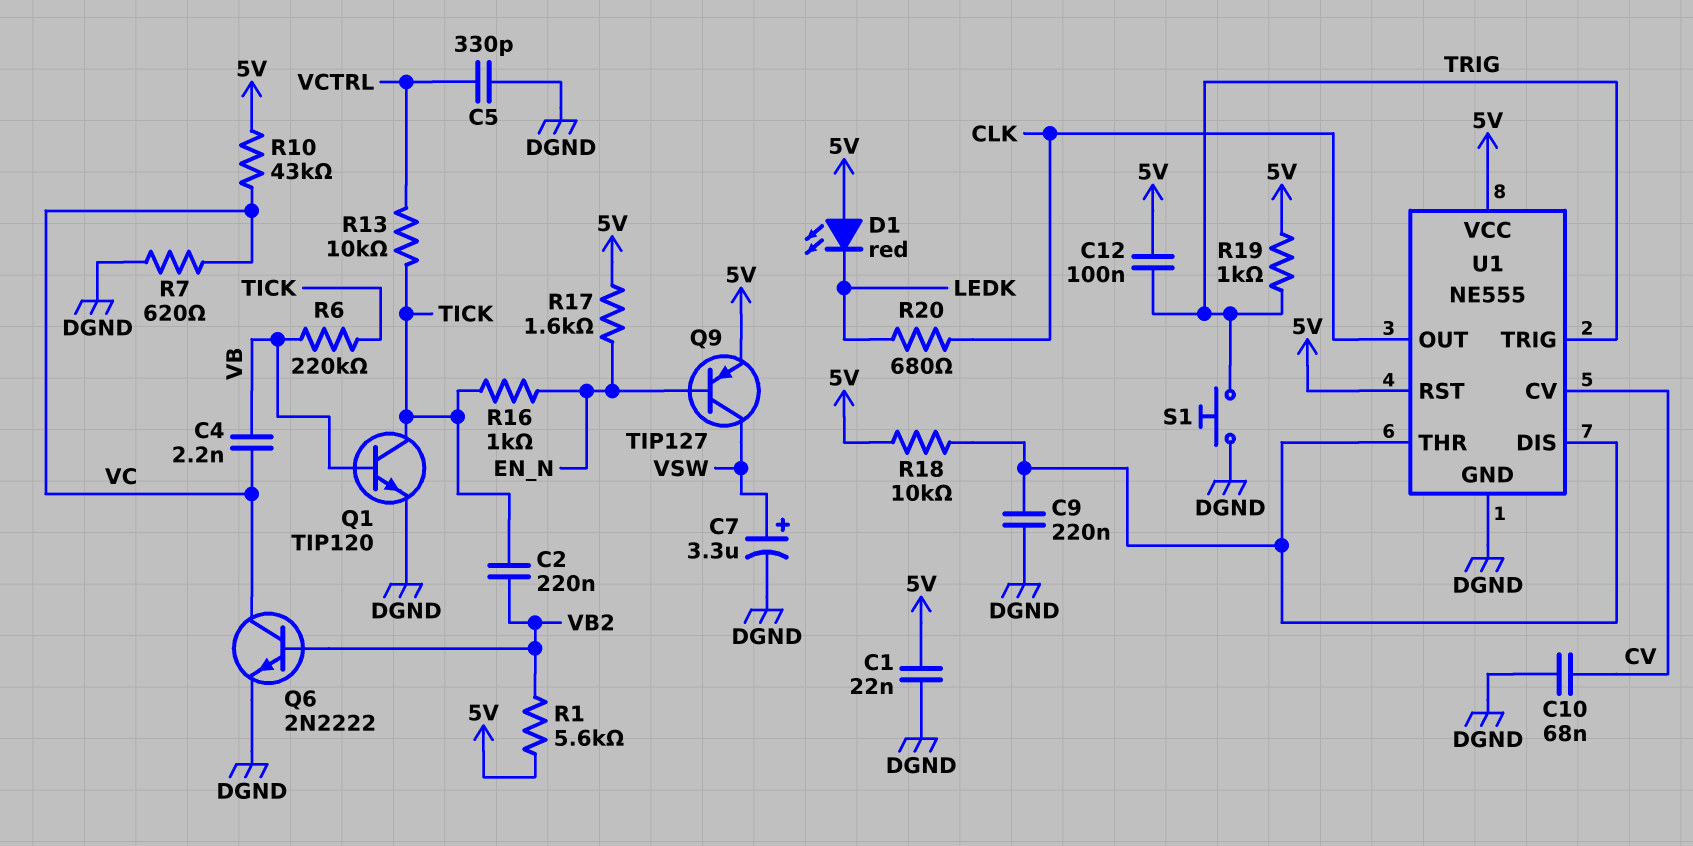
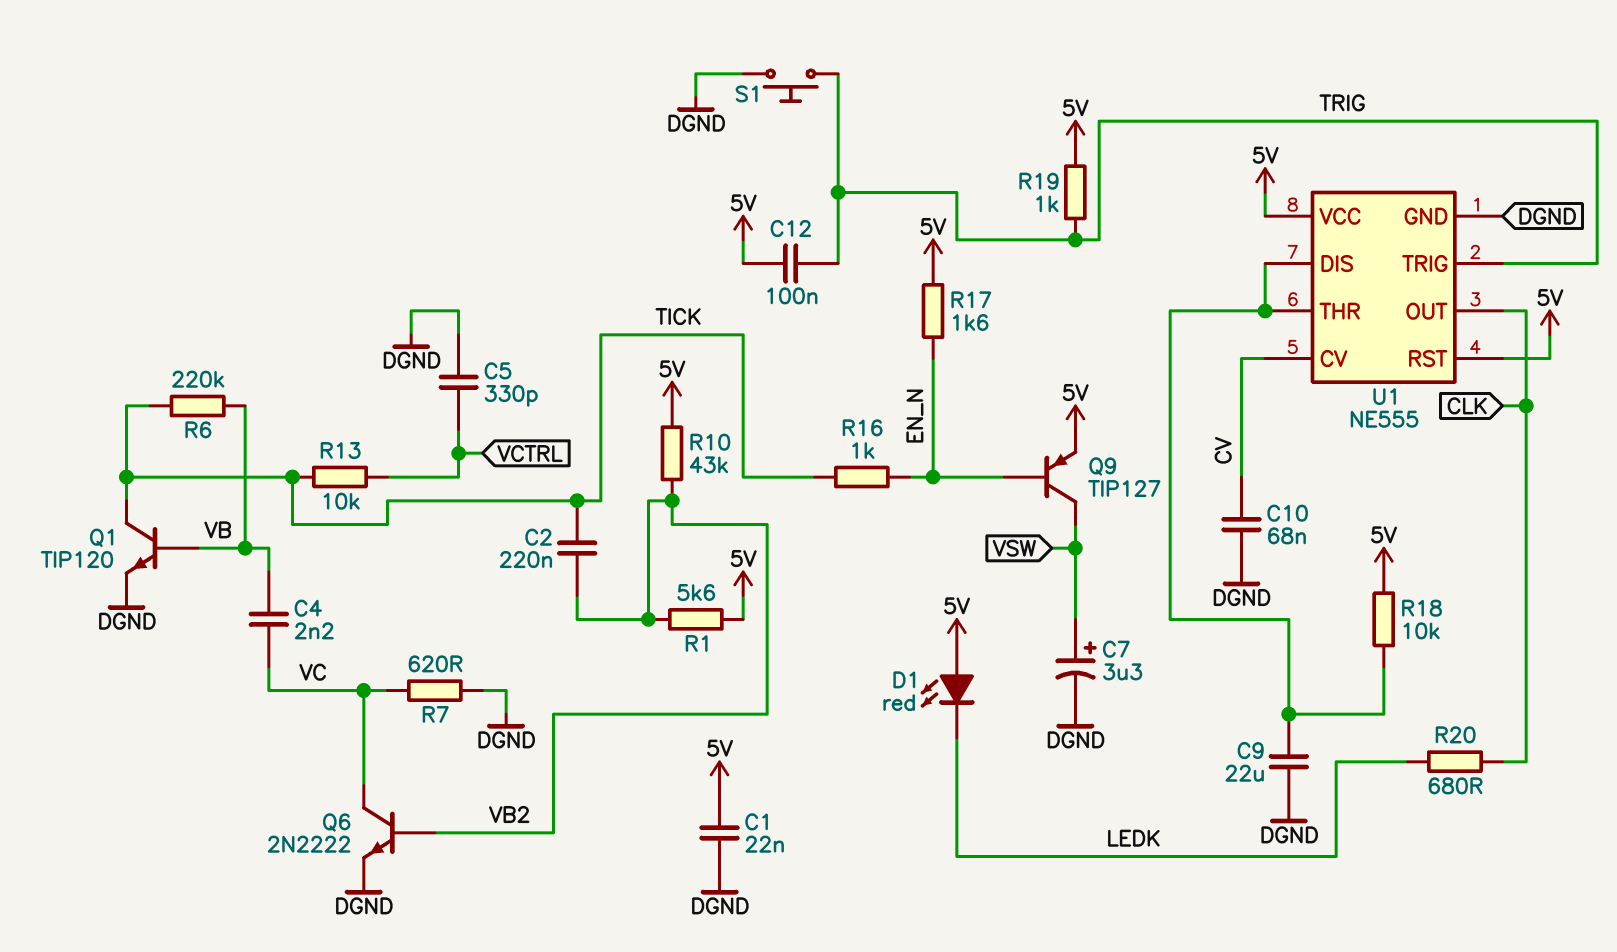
C9: 220nF (DGND, U1/DIS) -> 22uF (DGND, U1/DIS)
R10: 43k (5V, VC) -> 43k (5V, VB2)

